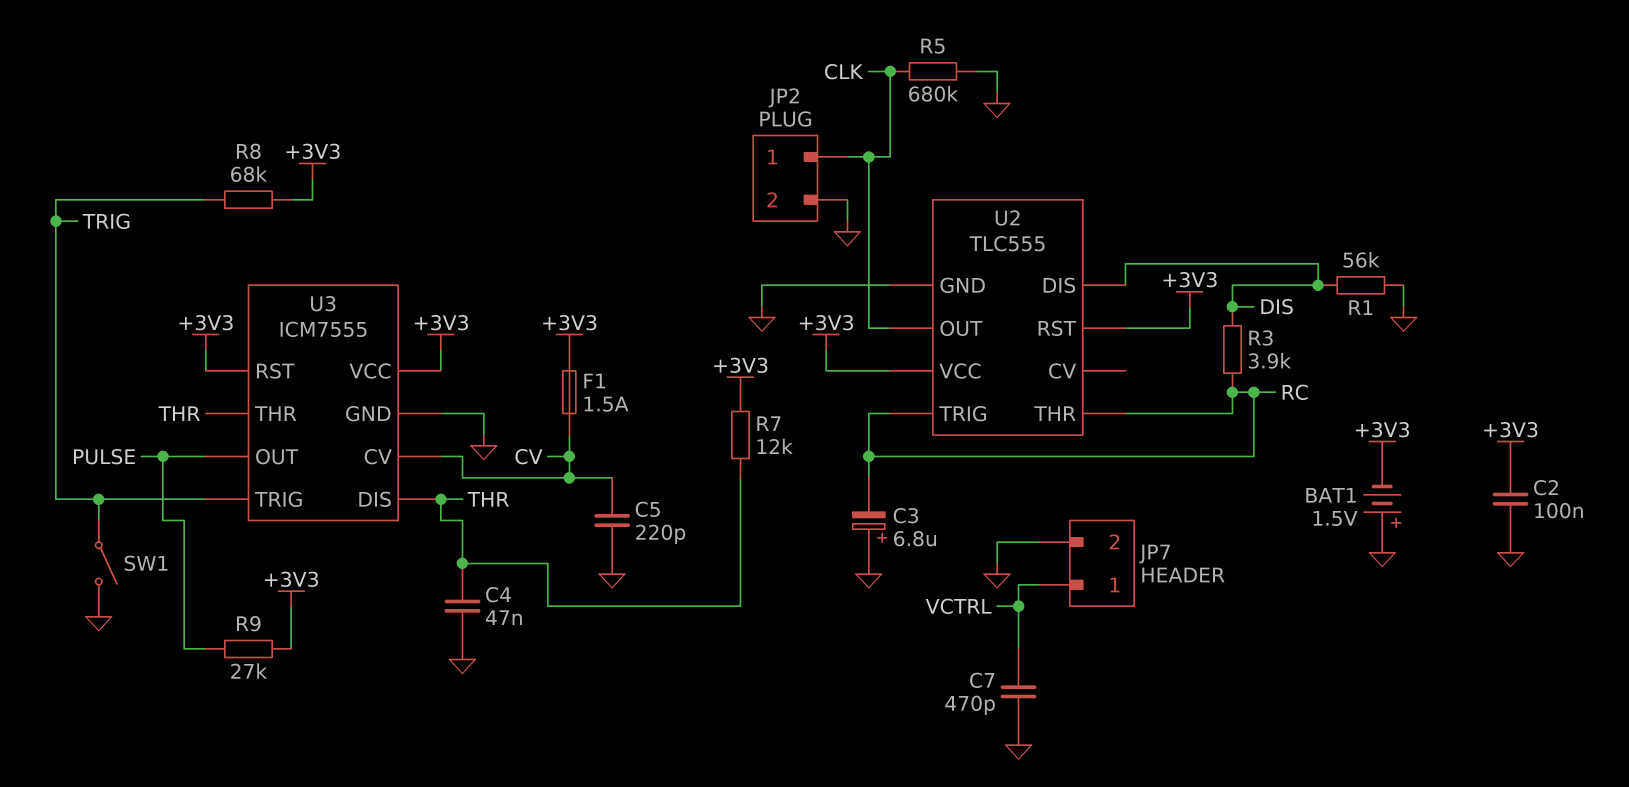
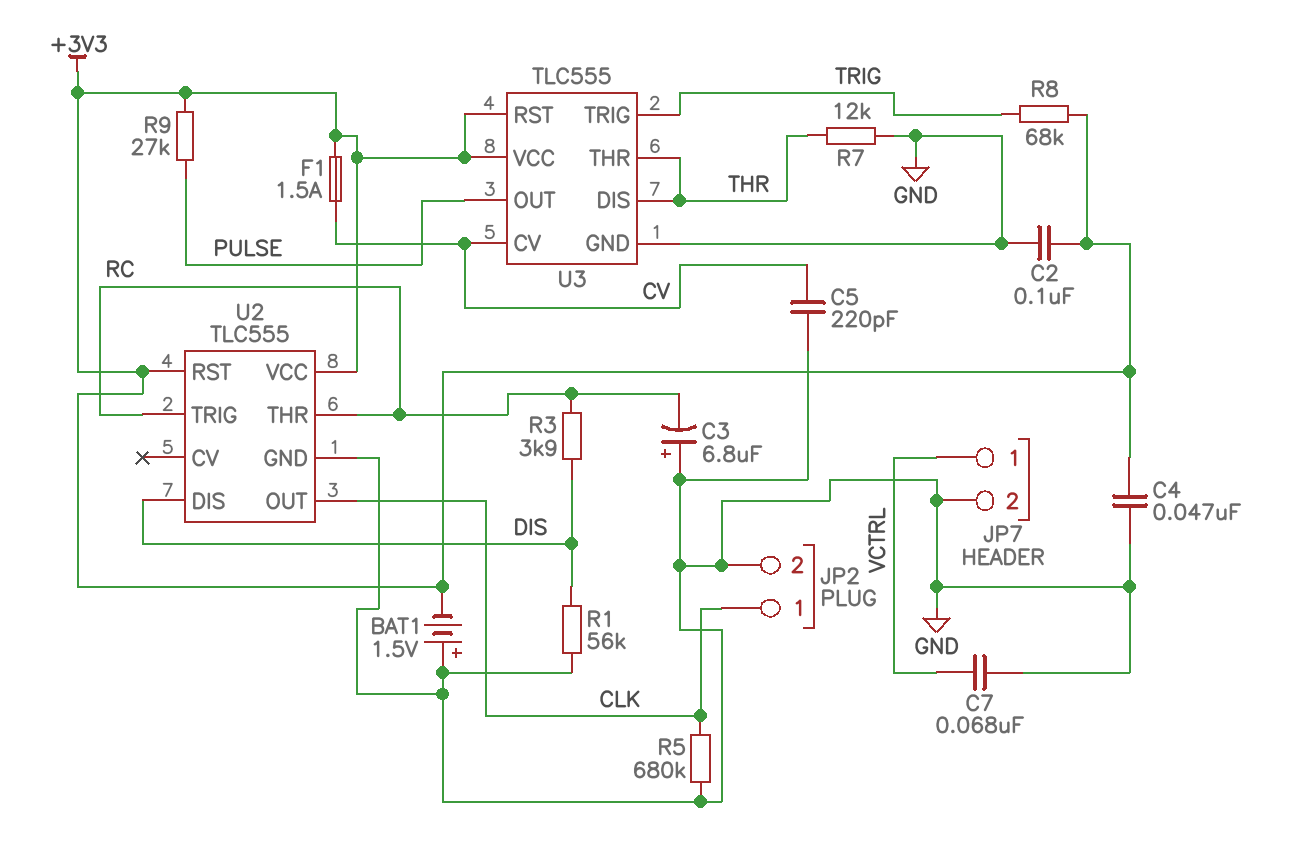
C4: 47nF (GND, THR) -> 47nF (+3V3, GND)
C7: 470pF (GND, VCTRL) -> 68nF (GND, VCTRL)
R7: 12k (+3V3, THR) -> 12k (GND, THR)
SW1: switch (GND, TRIG) -> none
U3: ICM7555 -> TLC555

